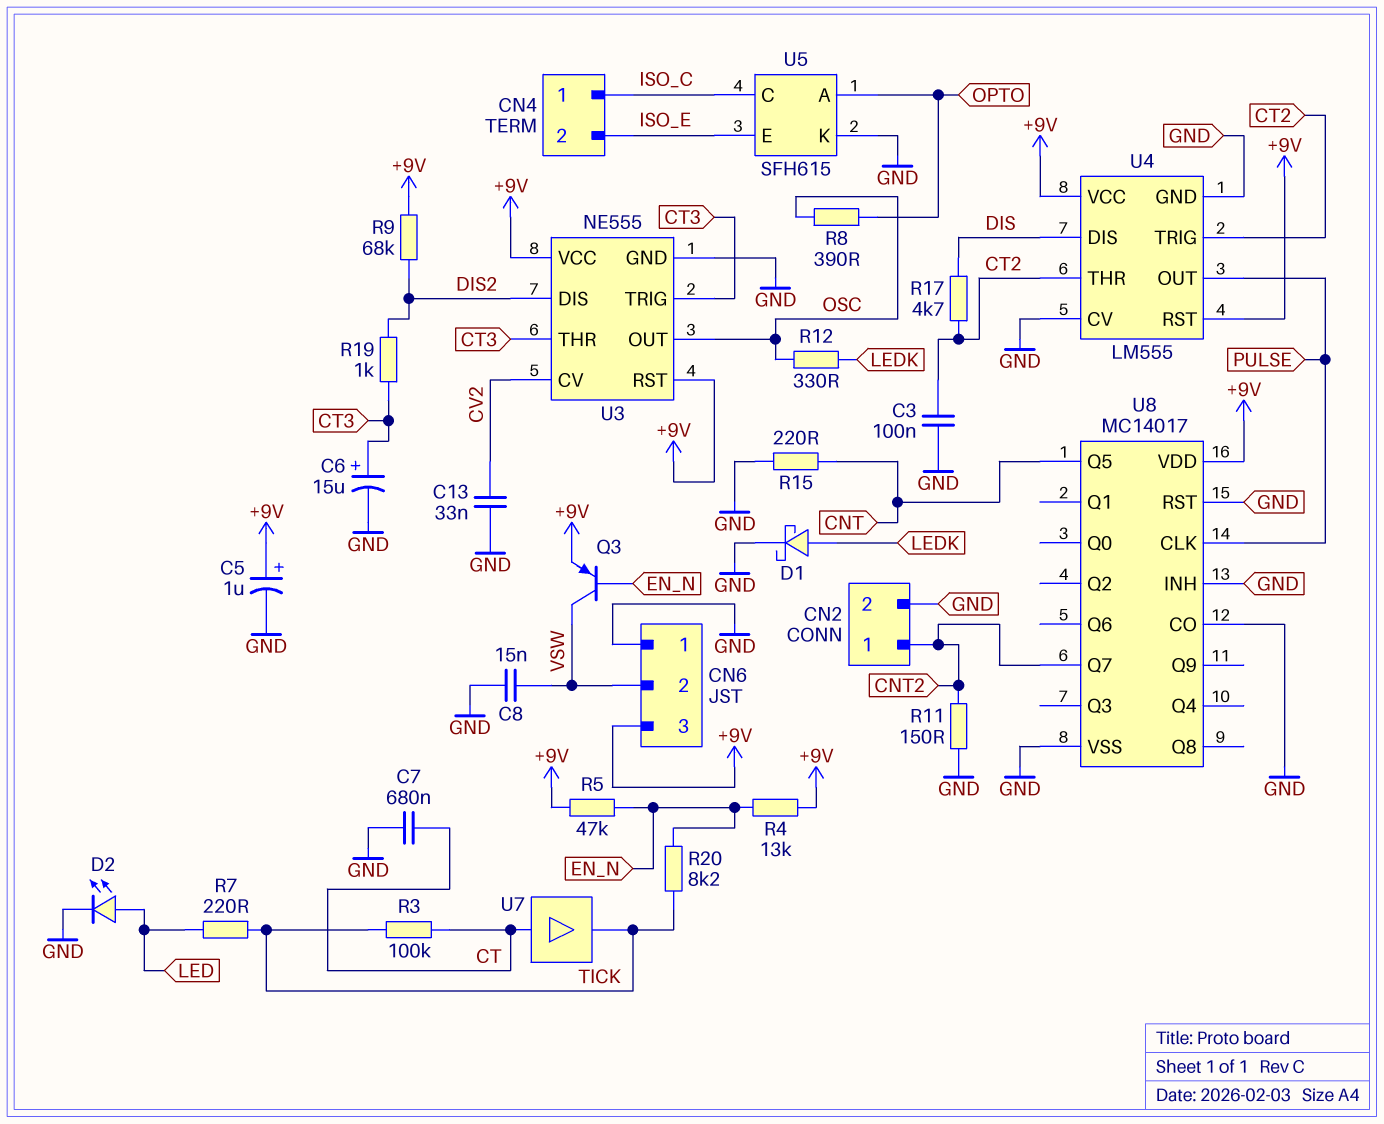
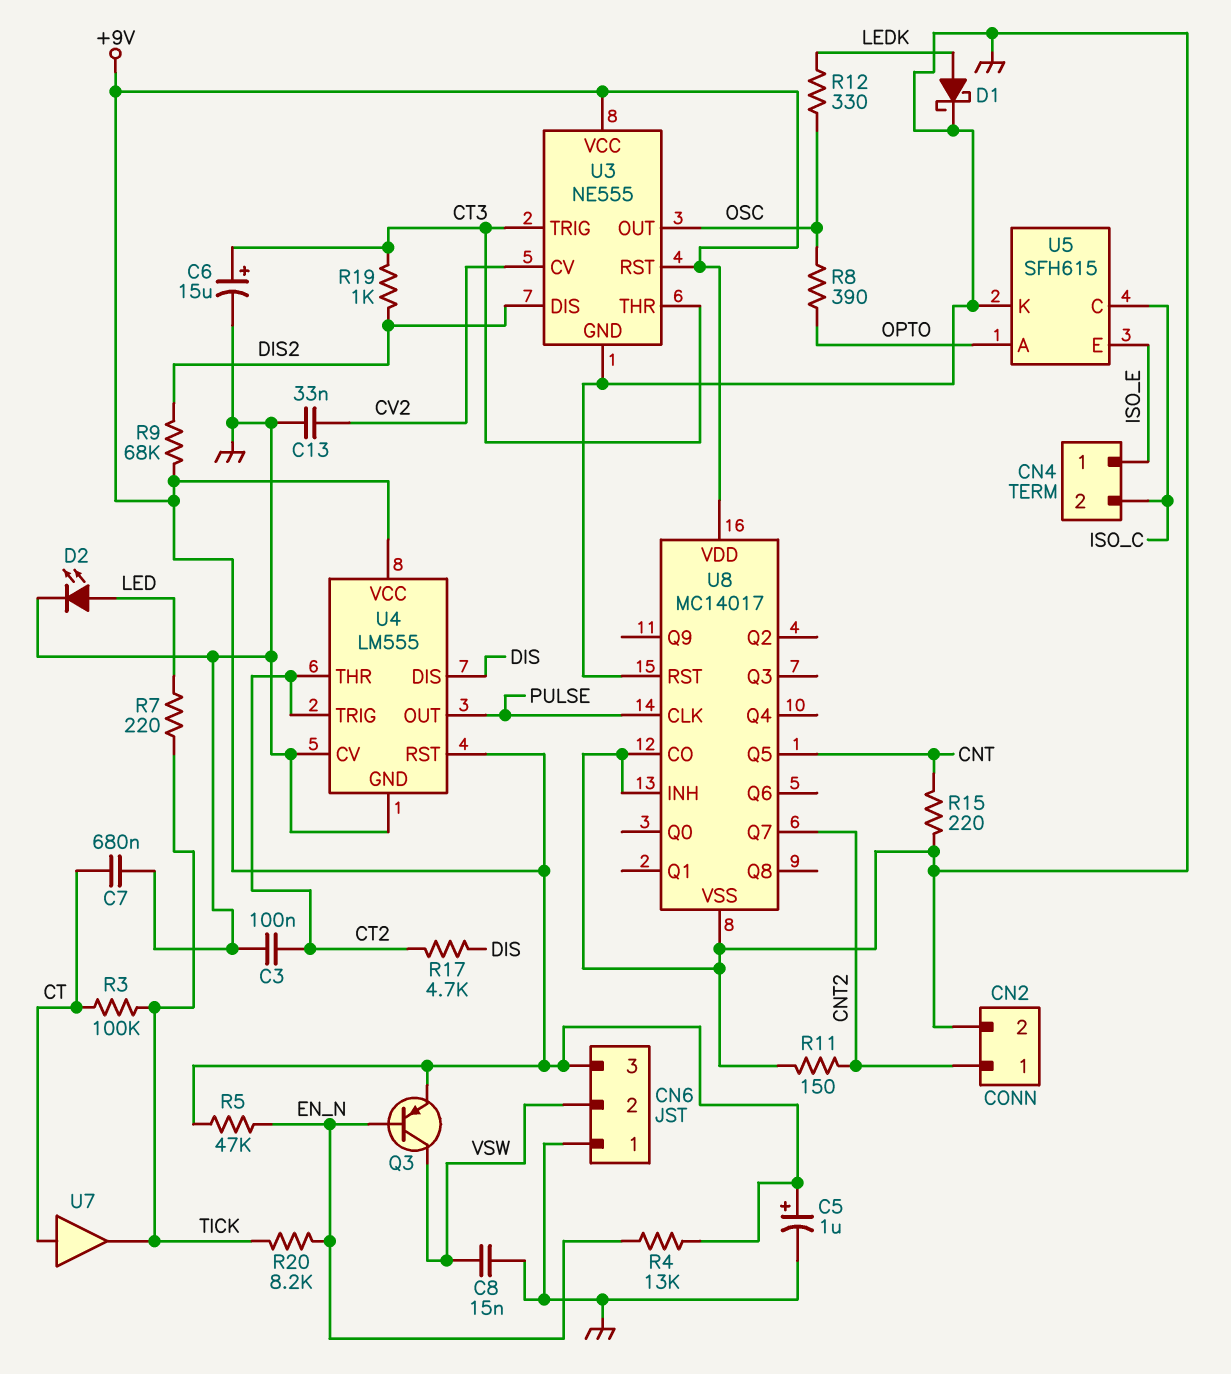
CN4 pin 1: ISO_C -> ISO_E
CN4 pin 2: ISO_E -> ISO_C

